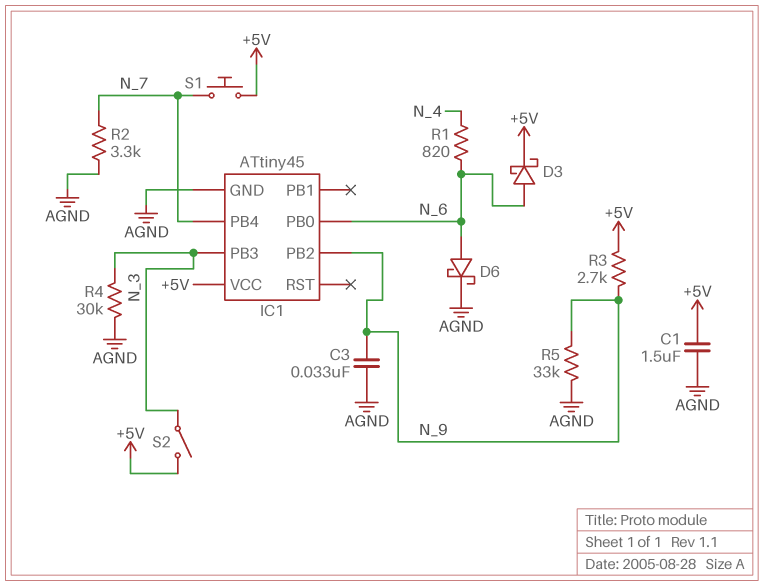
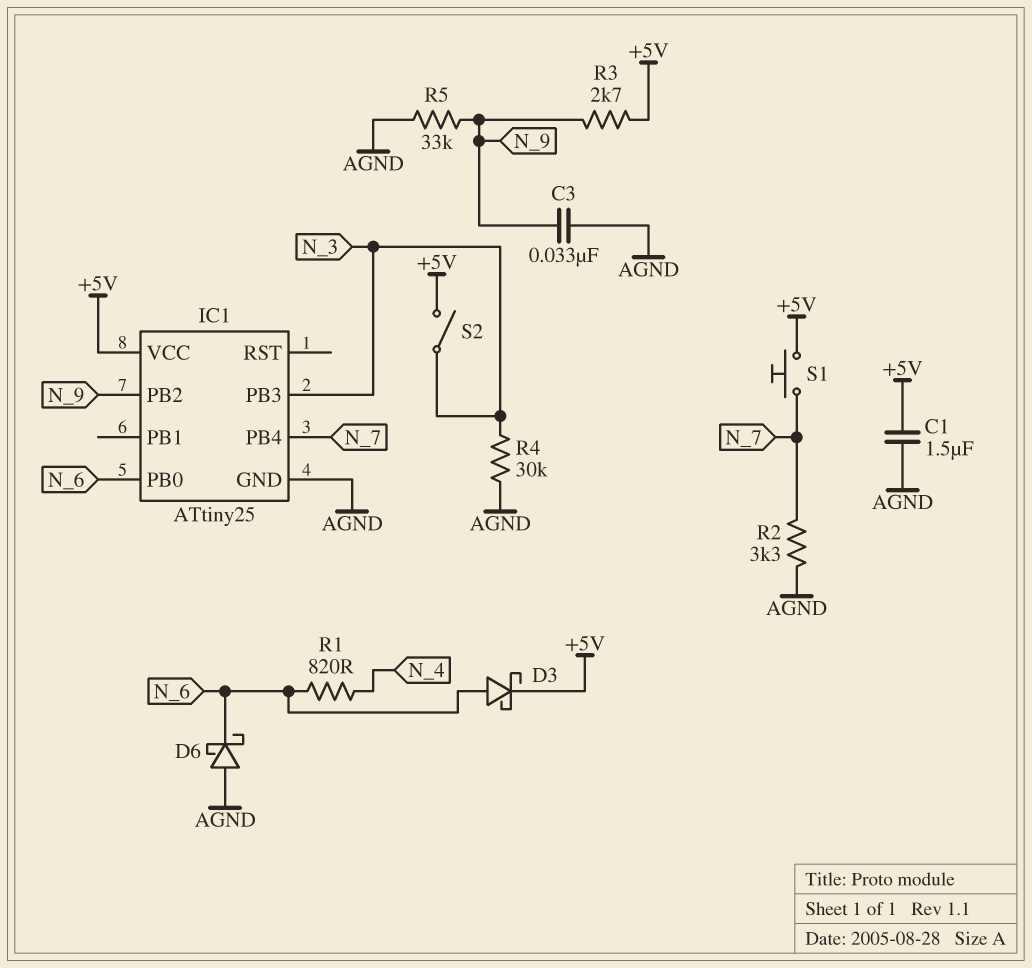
D6: schottky (A N_6, K AGND) -> schottky (A AGND, K N_6)
IC1: ATtiny45 -> ATtiny25

